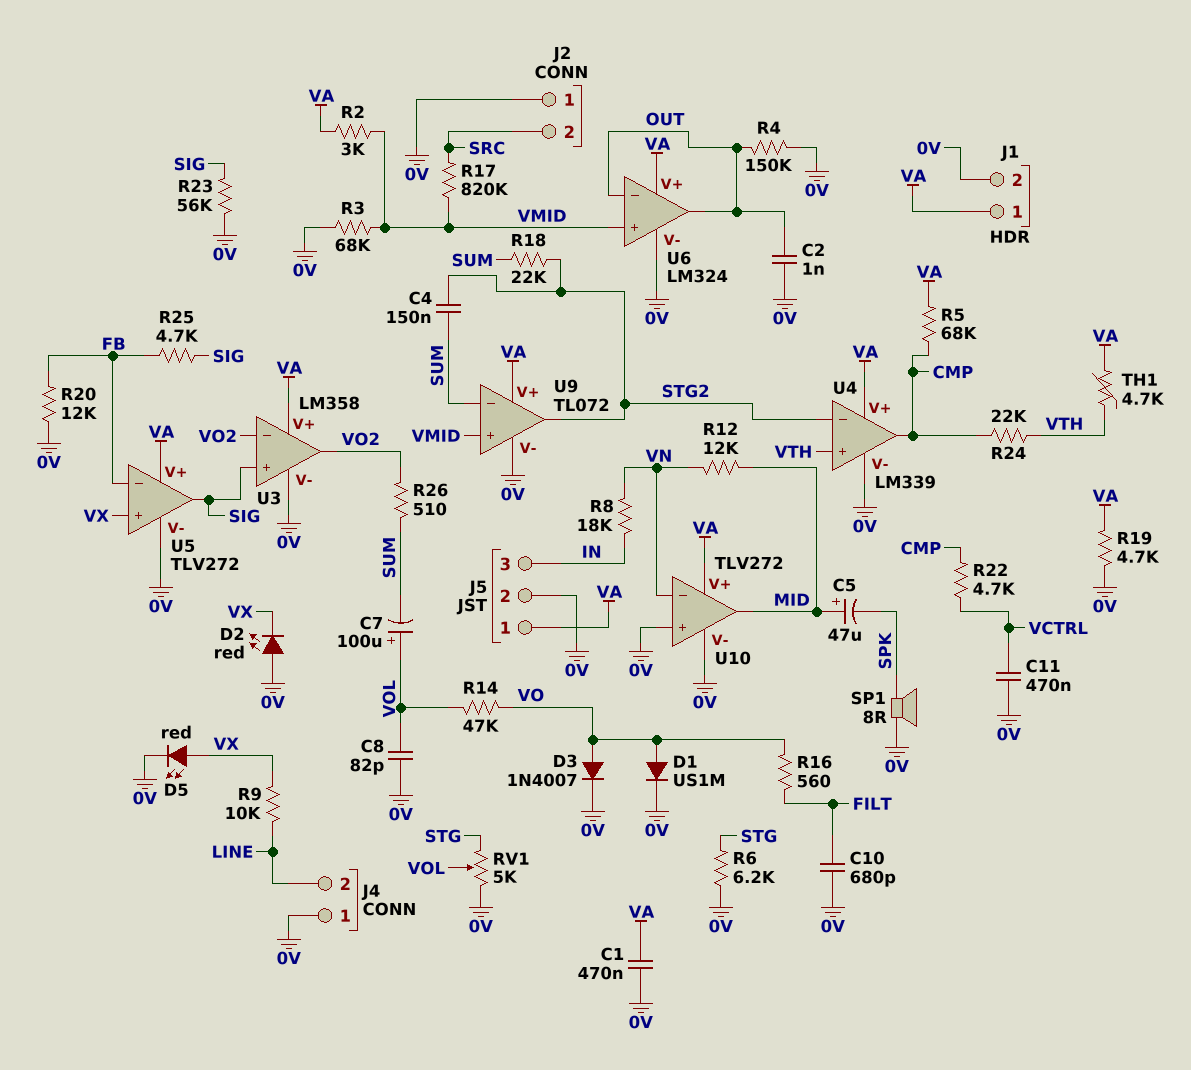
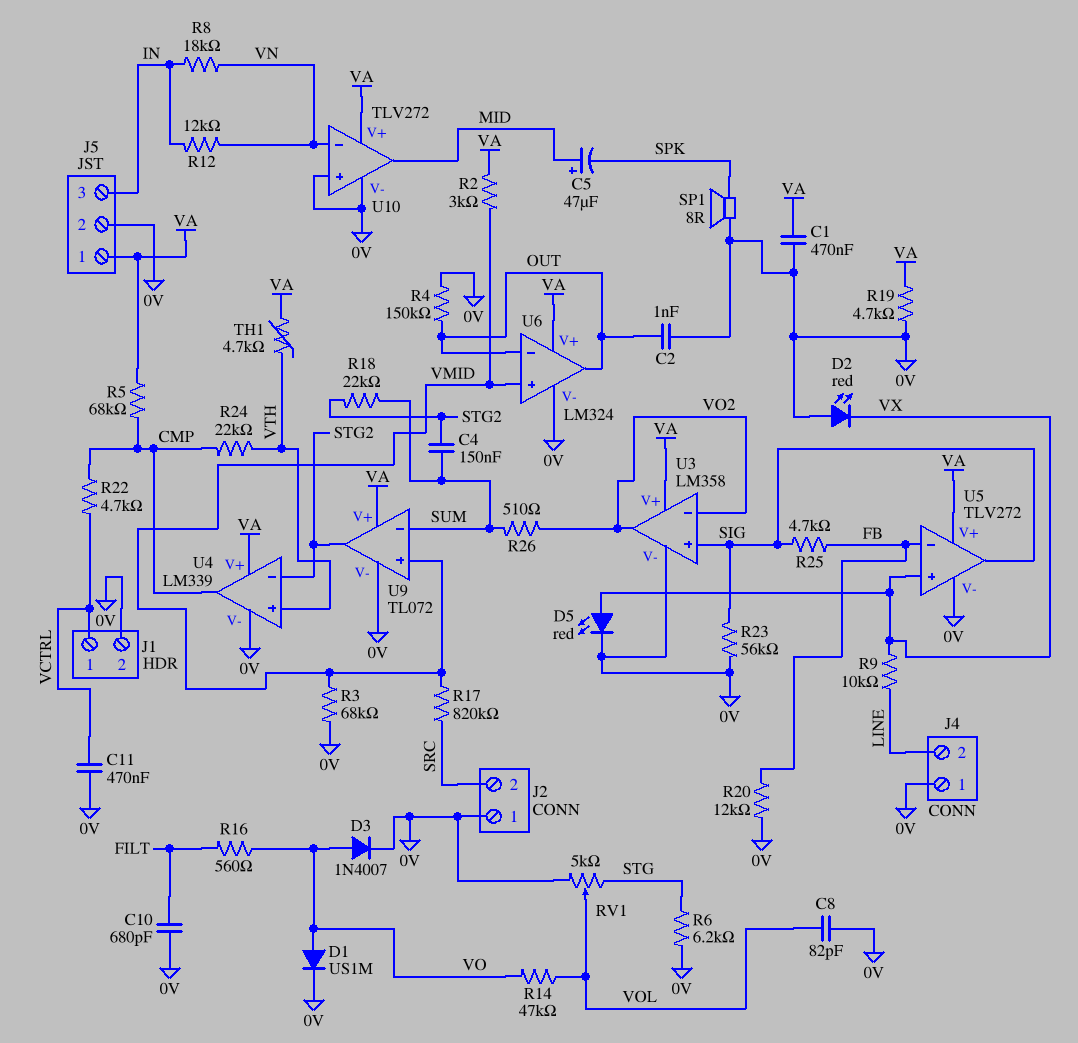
C7: 100uF (plus VOL, minus SUM) -> none
J1 pin 1: VA -> VCTRL
R12: 12k (MID, VN) -> 12k (IN, VN)

